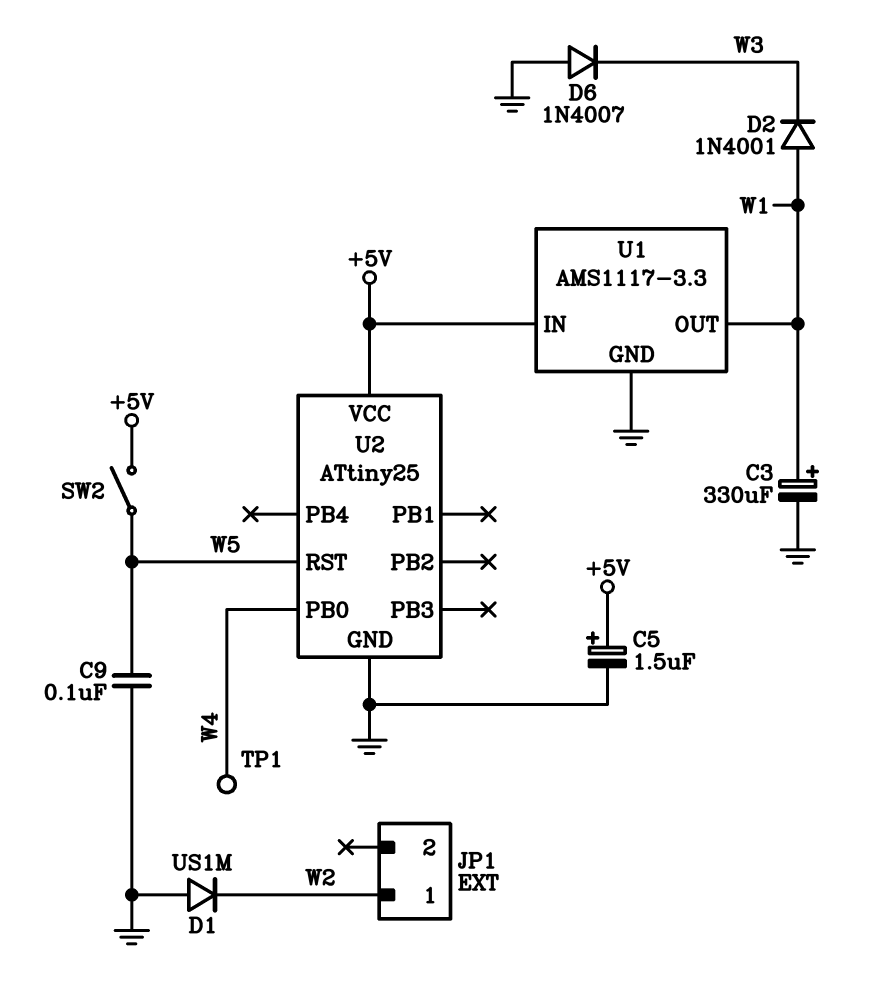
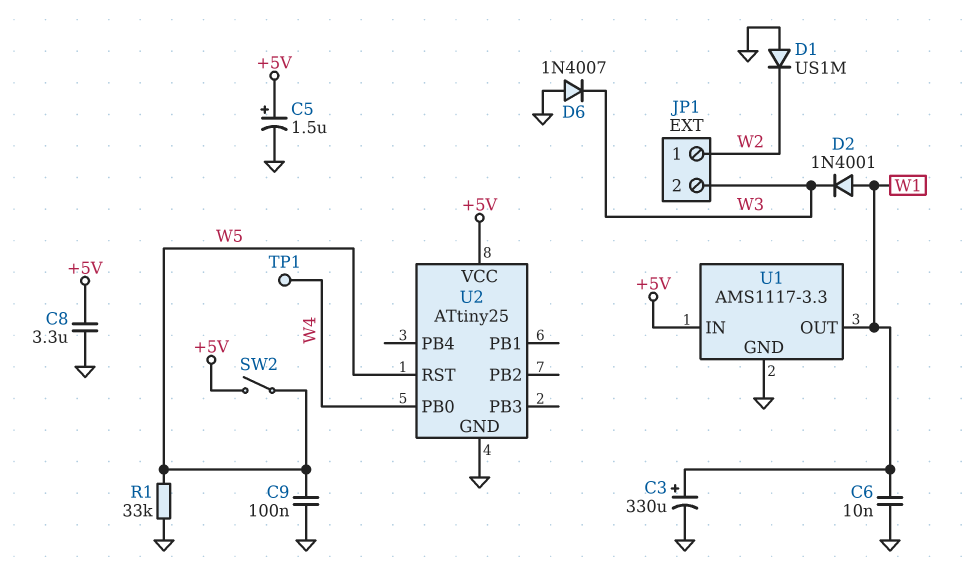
C6: none -> 10nF (GND, W1)
C8: none -> 3.3uF (+5V, GND)
JP1 pin 2: none -> W3
R1: none -> 33k (GND, W5)

